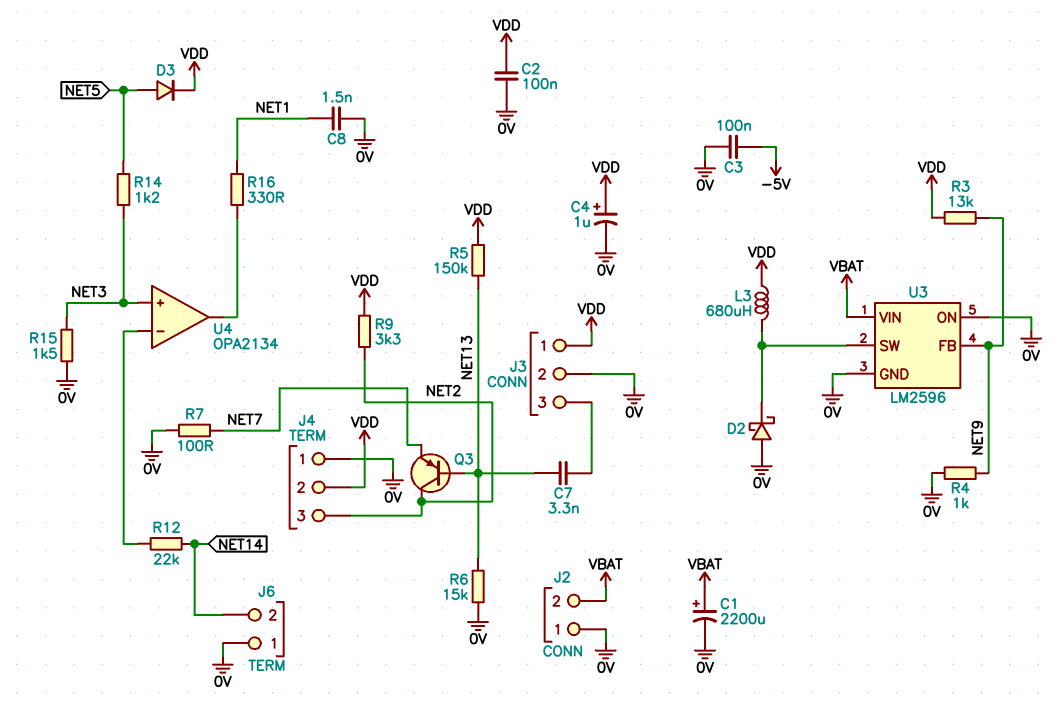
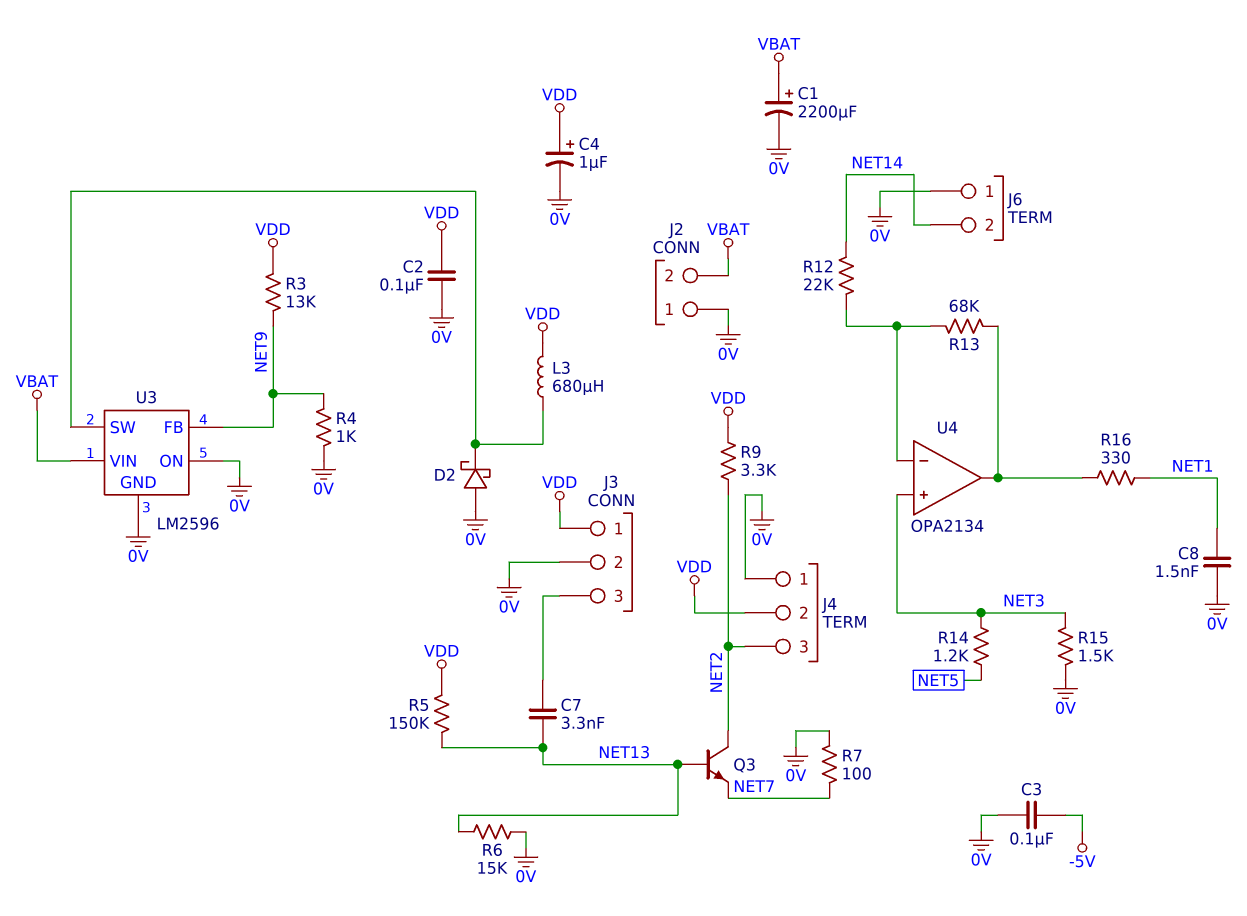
D3: diode (A NET5, K VDD) -> none
Q3: PNP (B NET13, C NET2, E NET7) -> NPN (B NET13, C NET2, E NET7)
R13: none -> 68k (U4/in-, U4/out)

